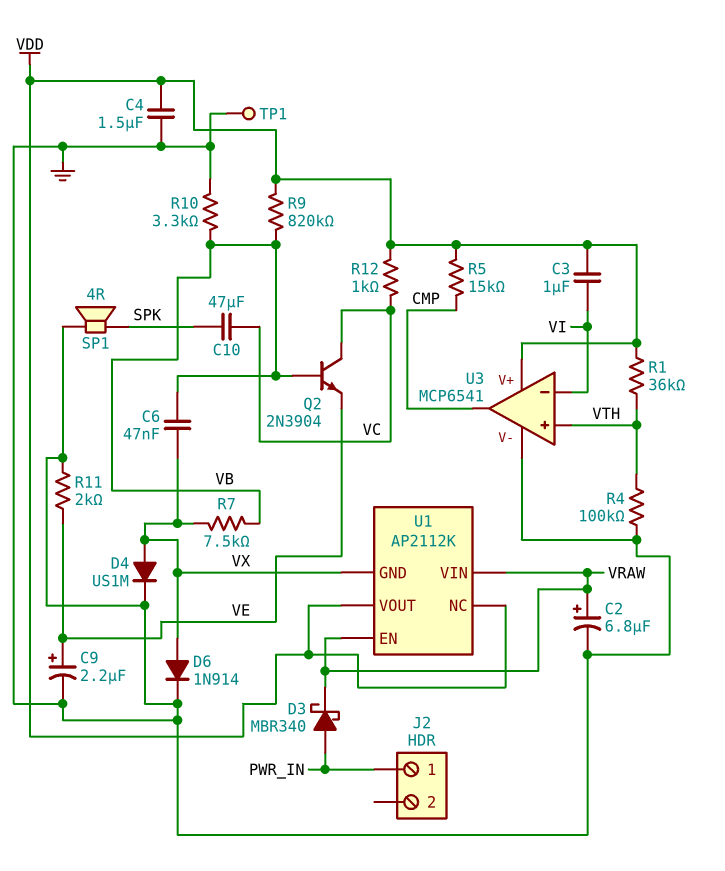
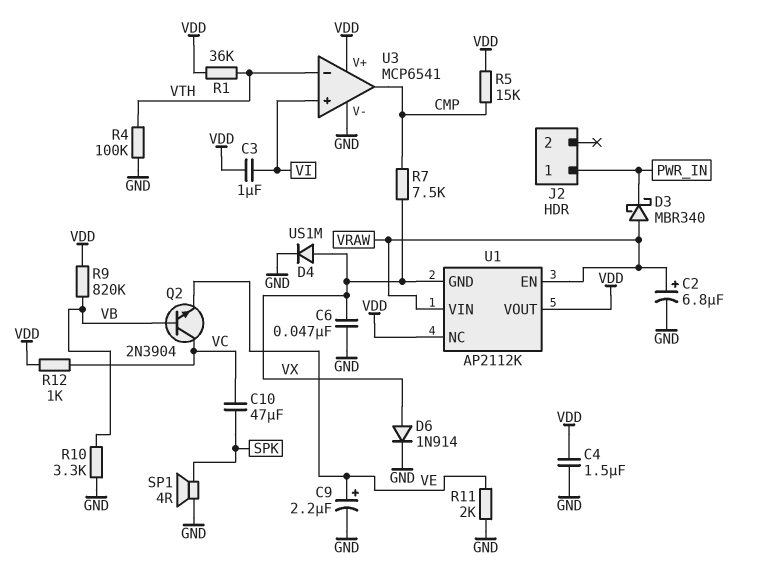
C6: 47nF (VB, VX) -> 47nF (GND, VX)
D3: schottky MBR340 (A PWR_IN, K VRAW) -> schottky MBR340 (A VRAW, K PWR_IN)
R7: 7.5k (VB, VX) -> 7.5k (CMP, VX)
TP1: test point (GND) -> none
U3 pin in+: VTH -> VI
U3 pin in-: VI -> VTH

